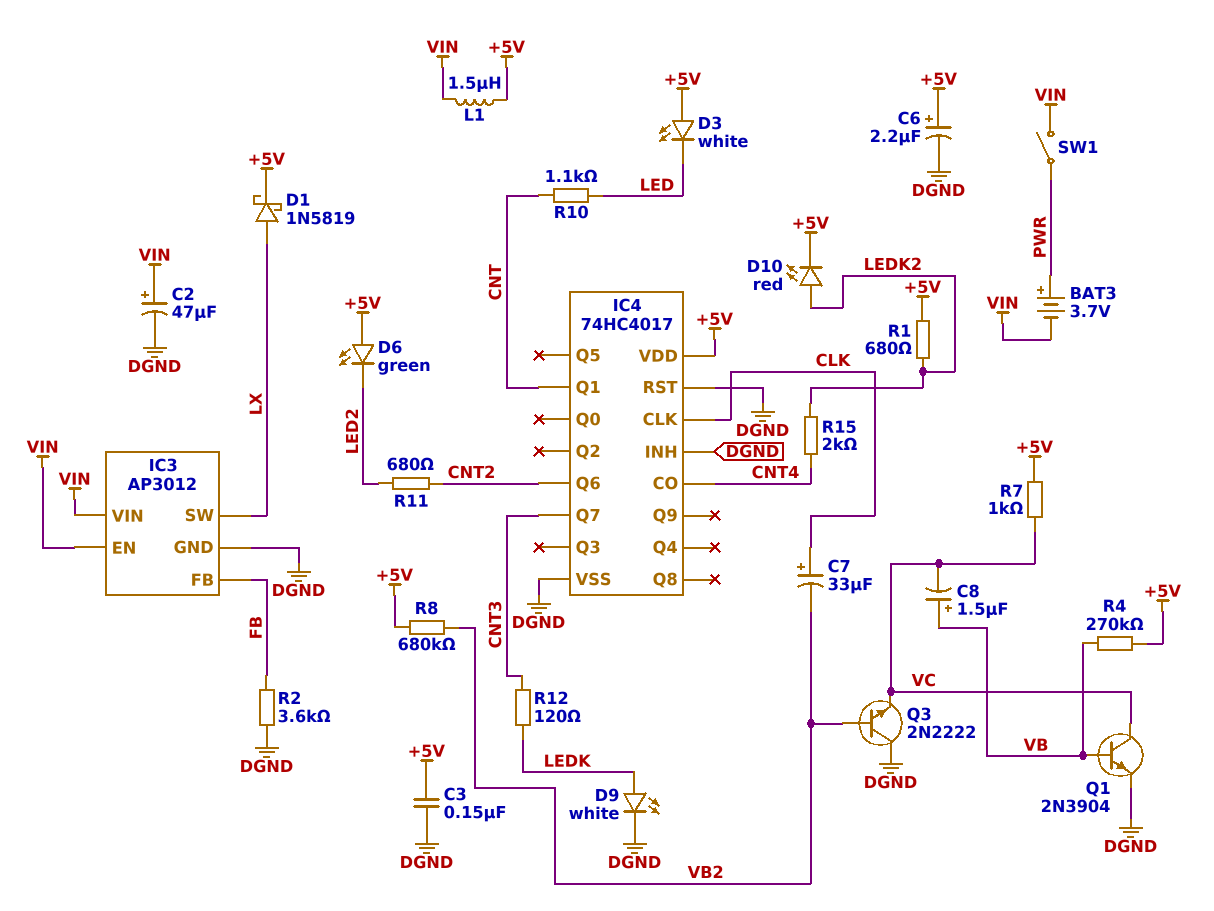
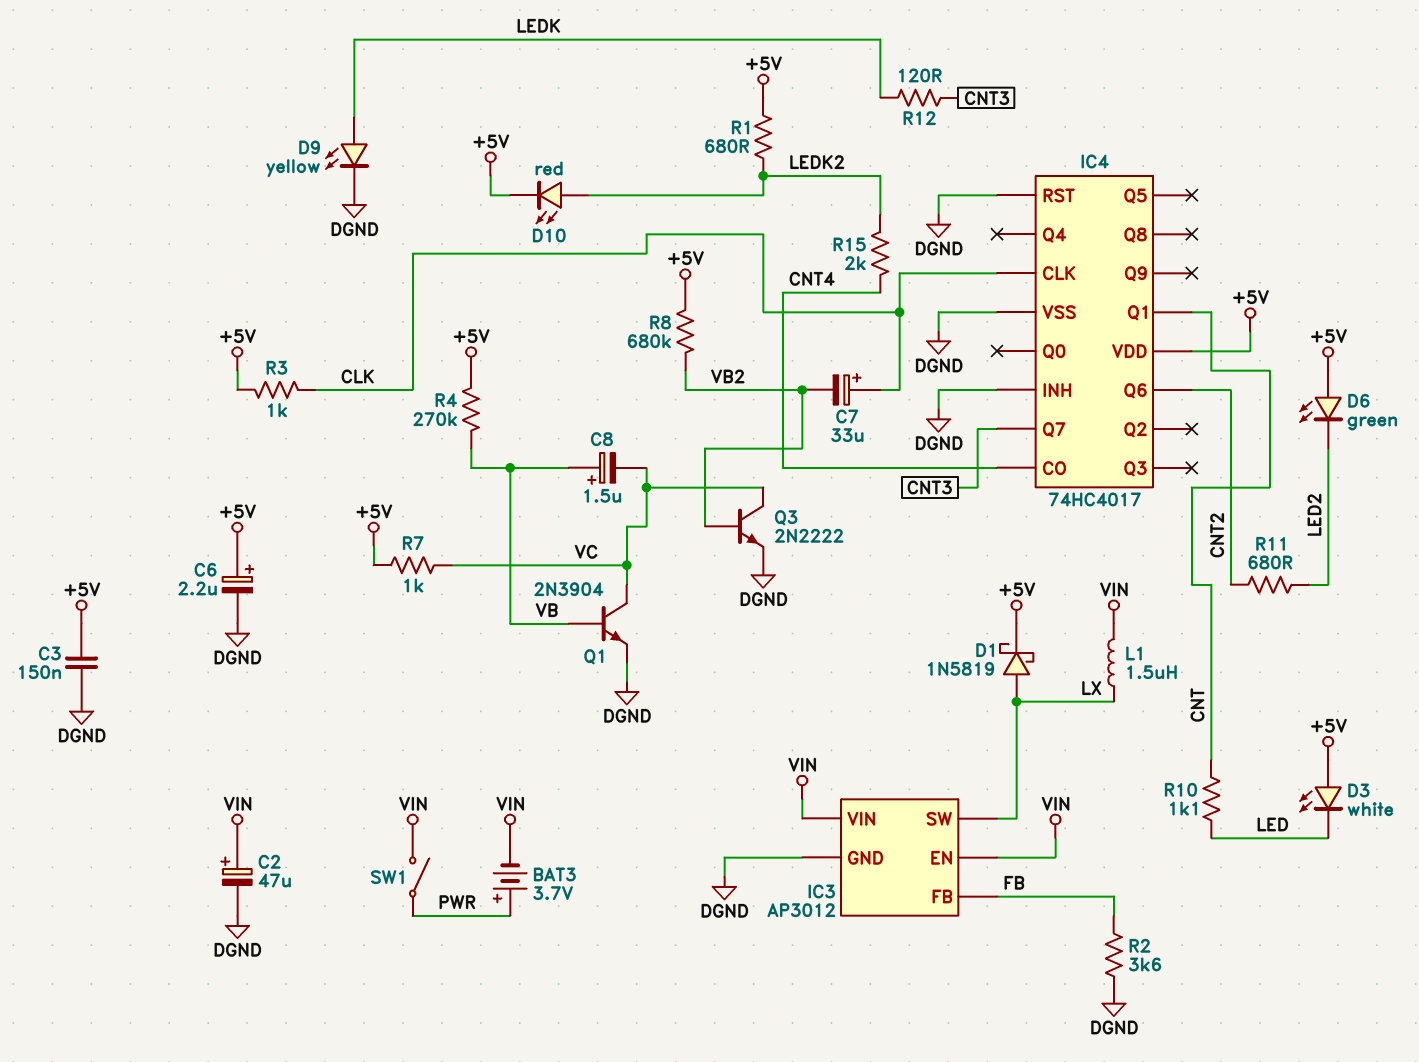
D9: LED white (A LEDK, K DGND) -> LED yellow (A LEDK, K DGND)
L1: 1.5uH (+5V, VIN) -> 1.5uH (LX, VIN)
Q3: NPN 2N2222 (B VB2, C DGND, E VC) -> NPN 2N2222 (B VB2, C VC, E DGND)
R3: none -> 1k (+5V, CLK)

